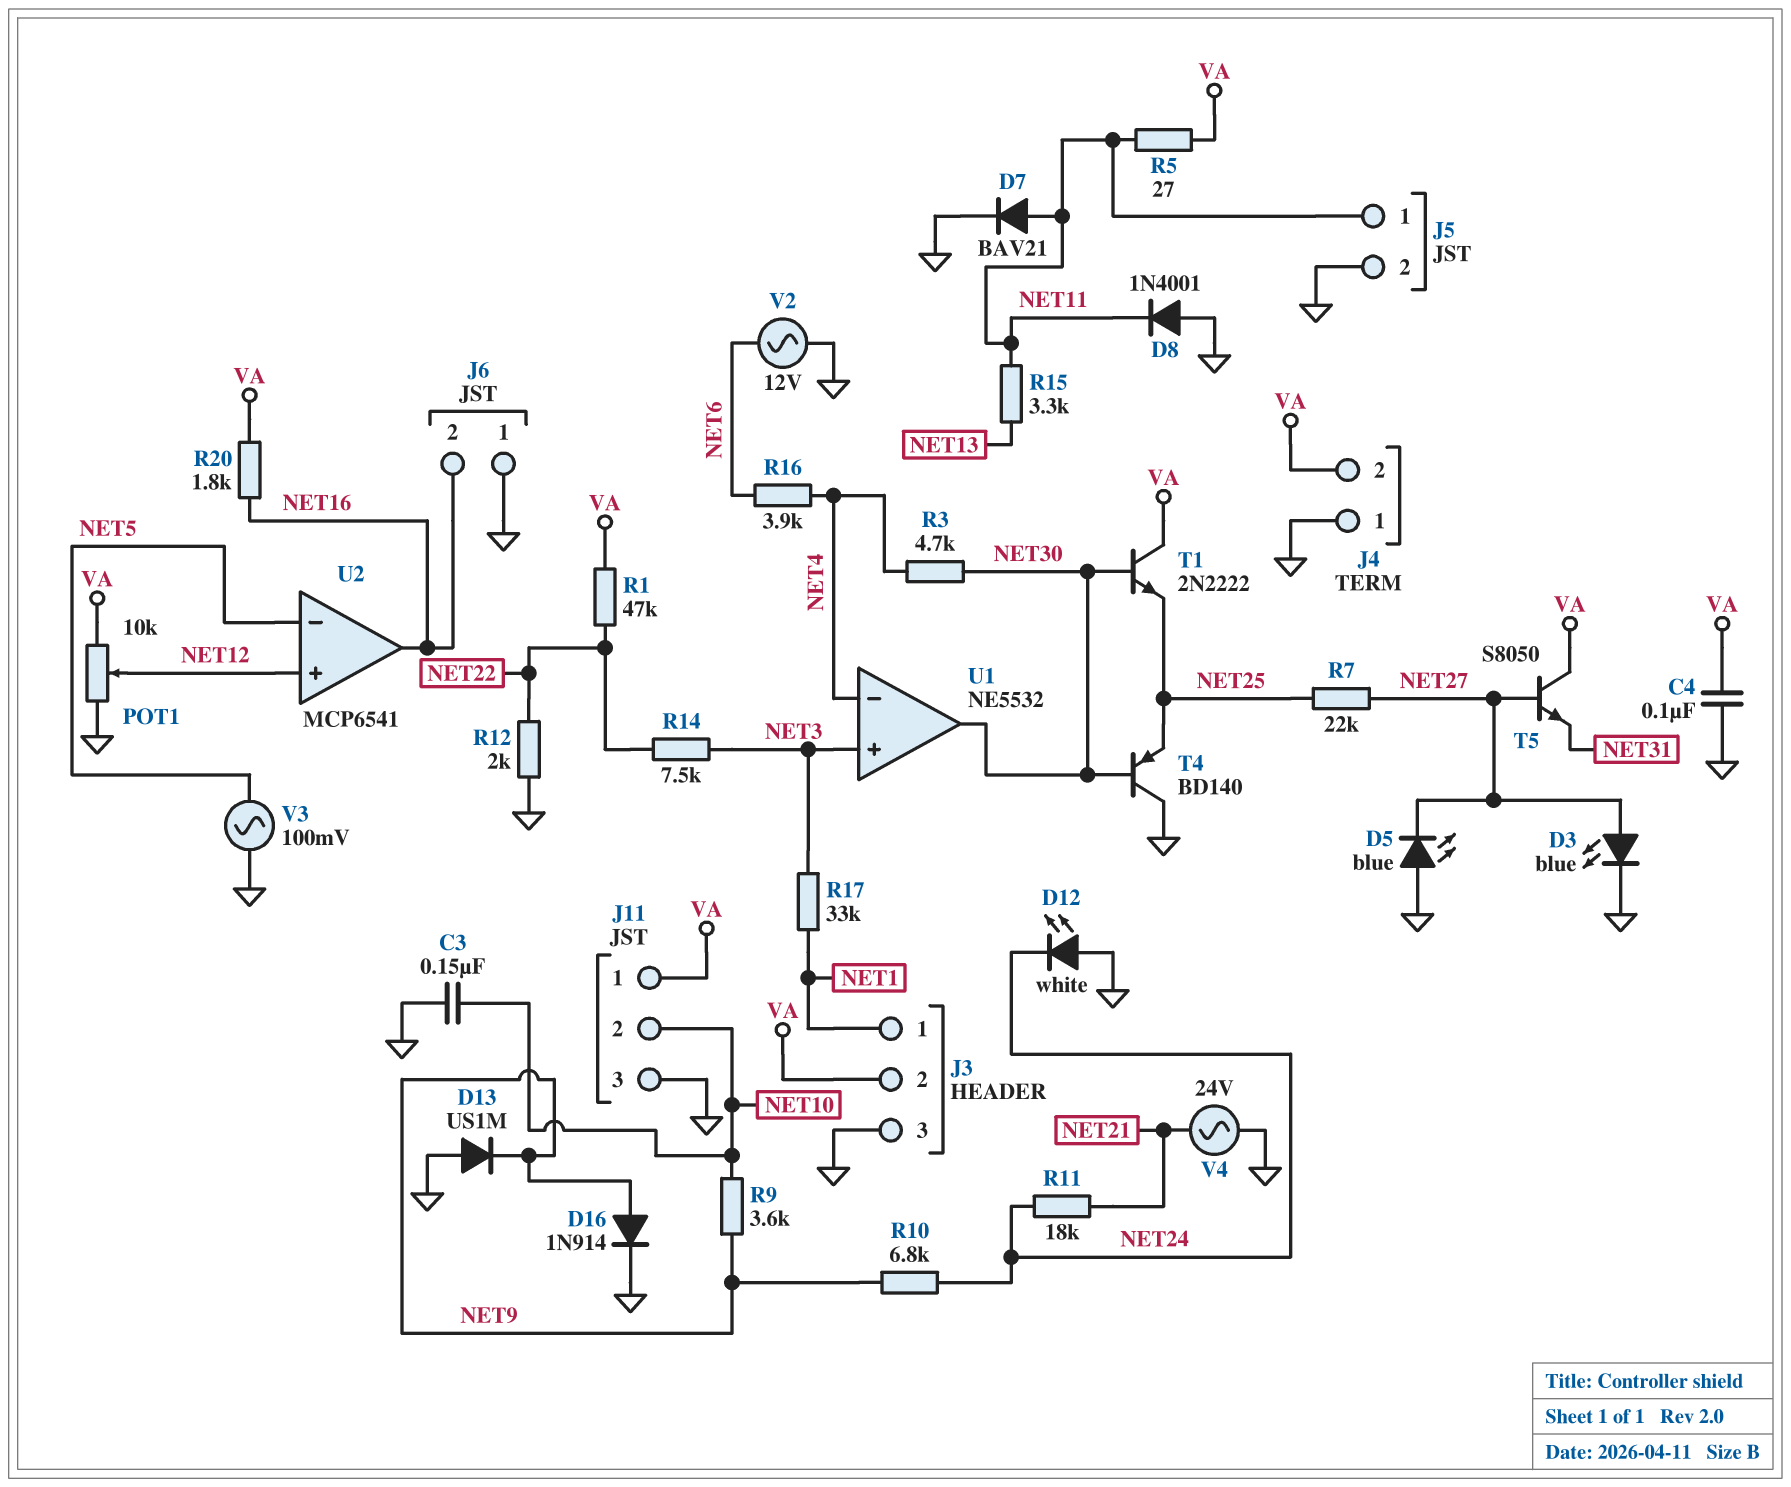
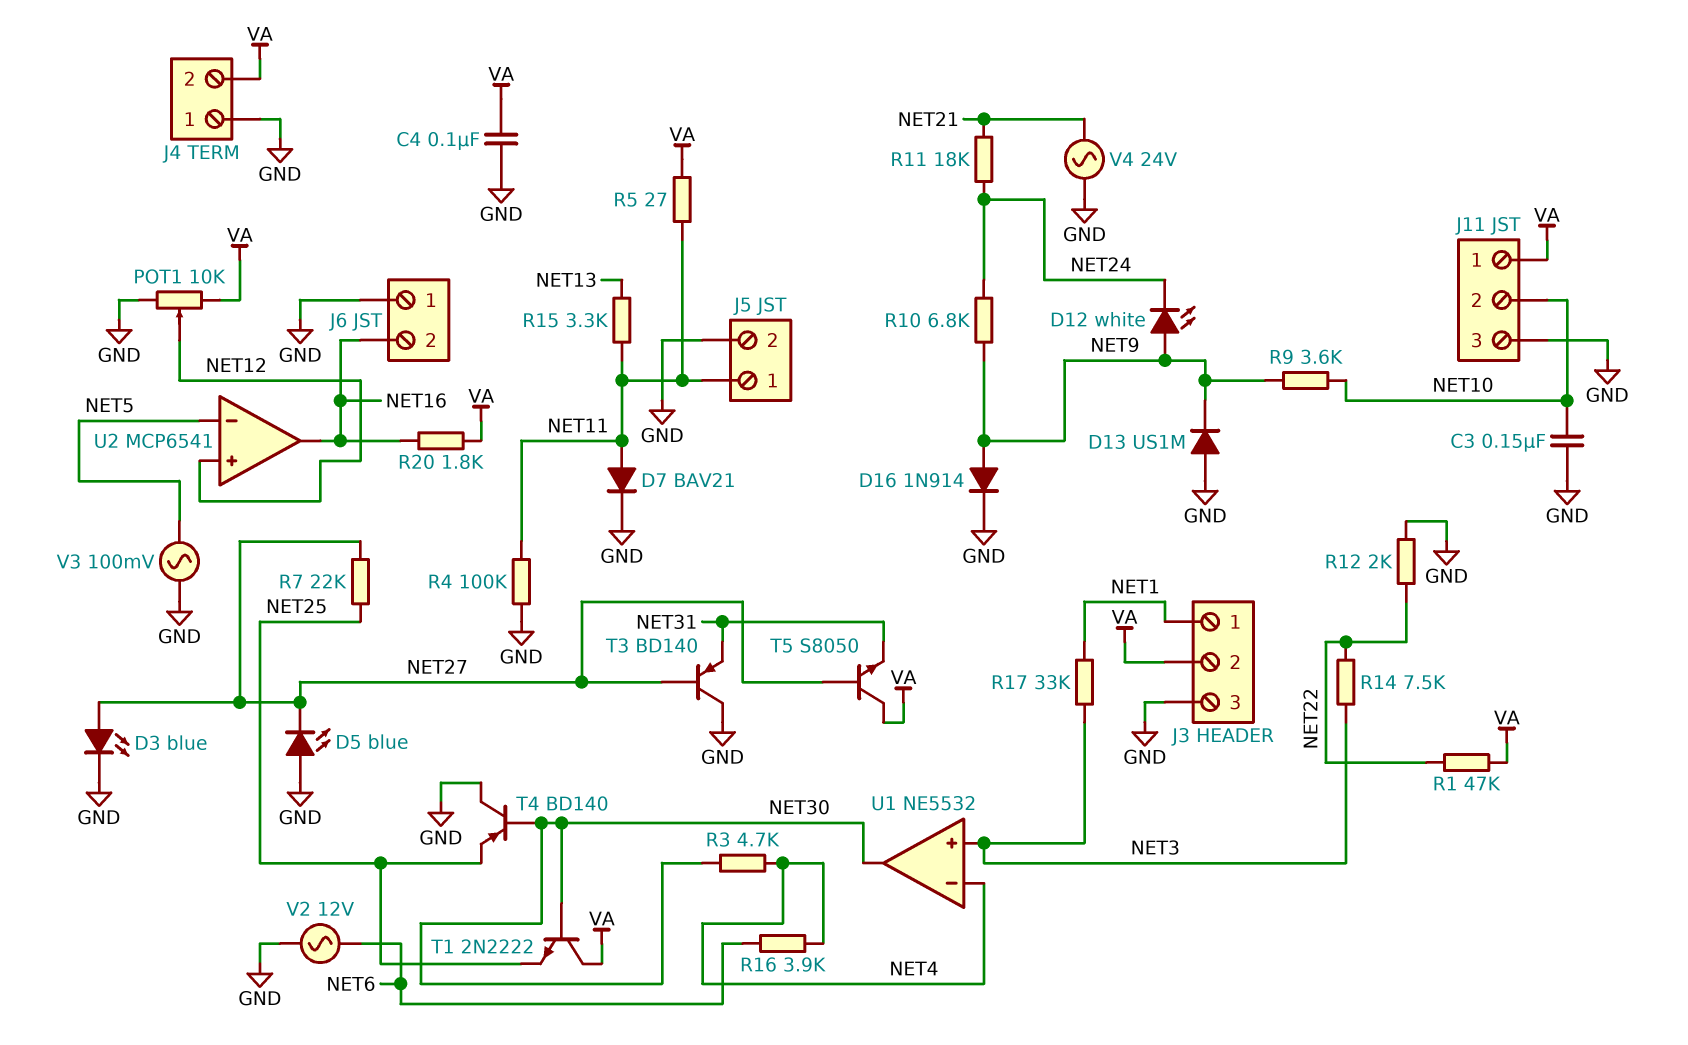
D8: diode 1N4001 (A GND, K NET11) -> none
D12: LED white (A GND, K NET24) -> LED white (A NET9, K NET24)
R4: none -> 100k (GND, NET11)
T3: none -> PNP BD140 (B NET27, C GND, E NET31)

